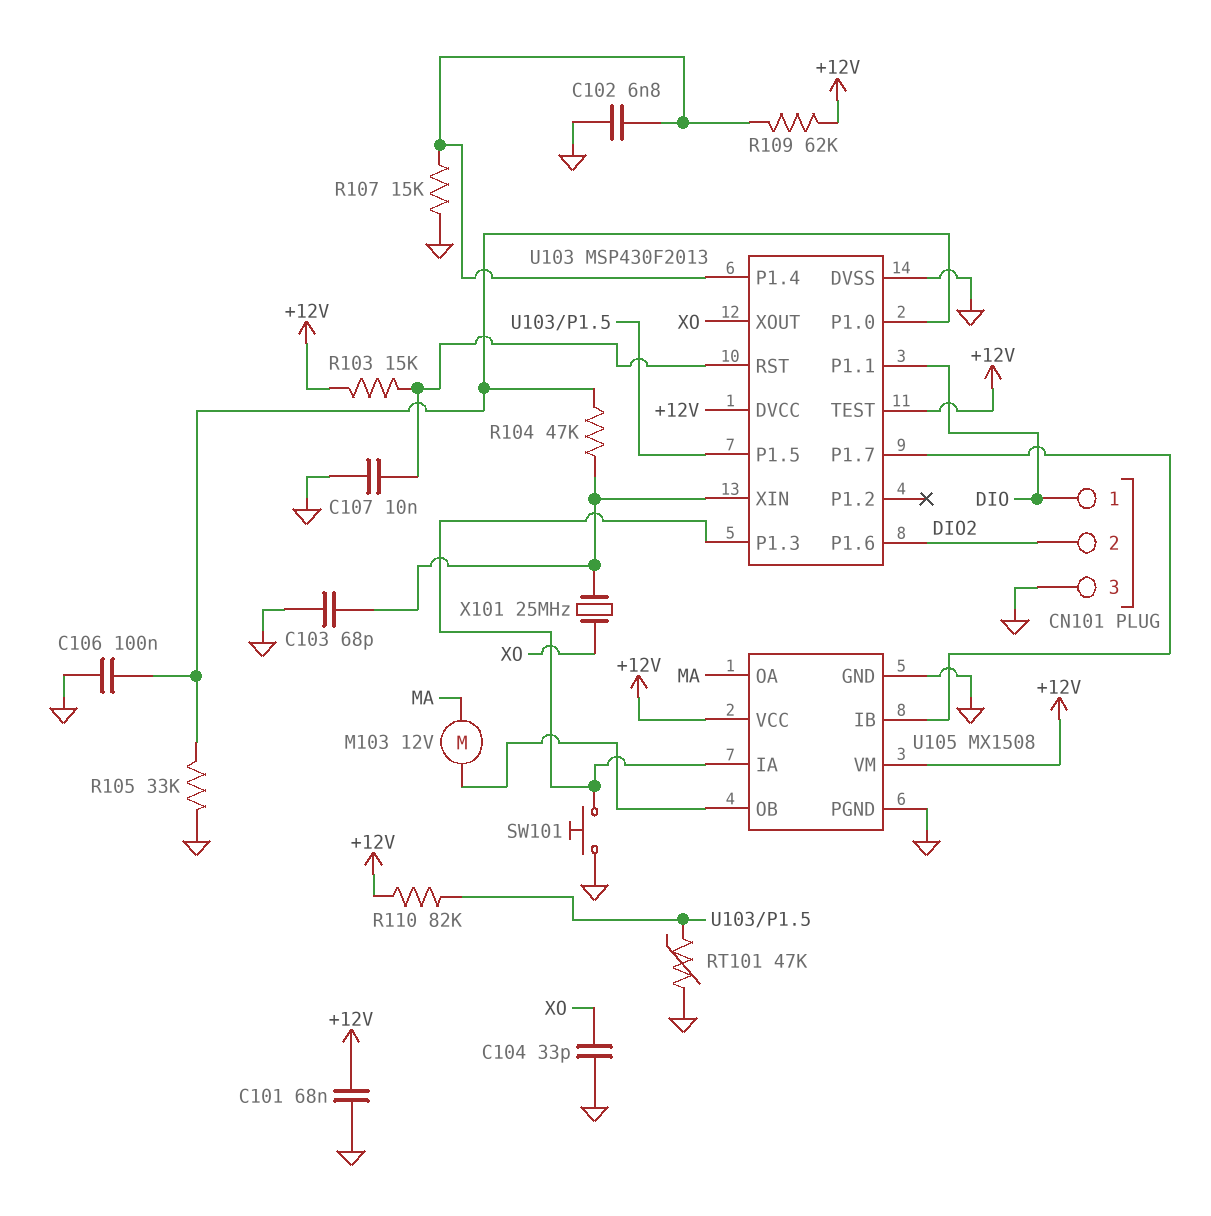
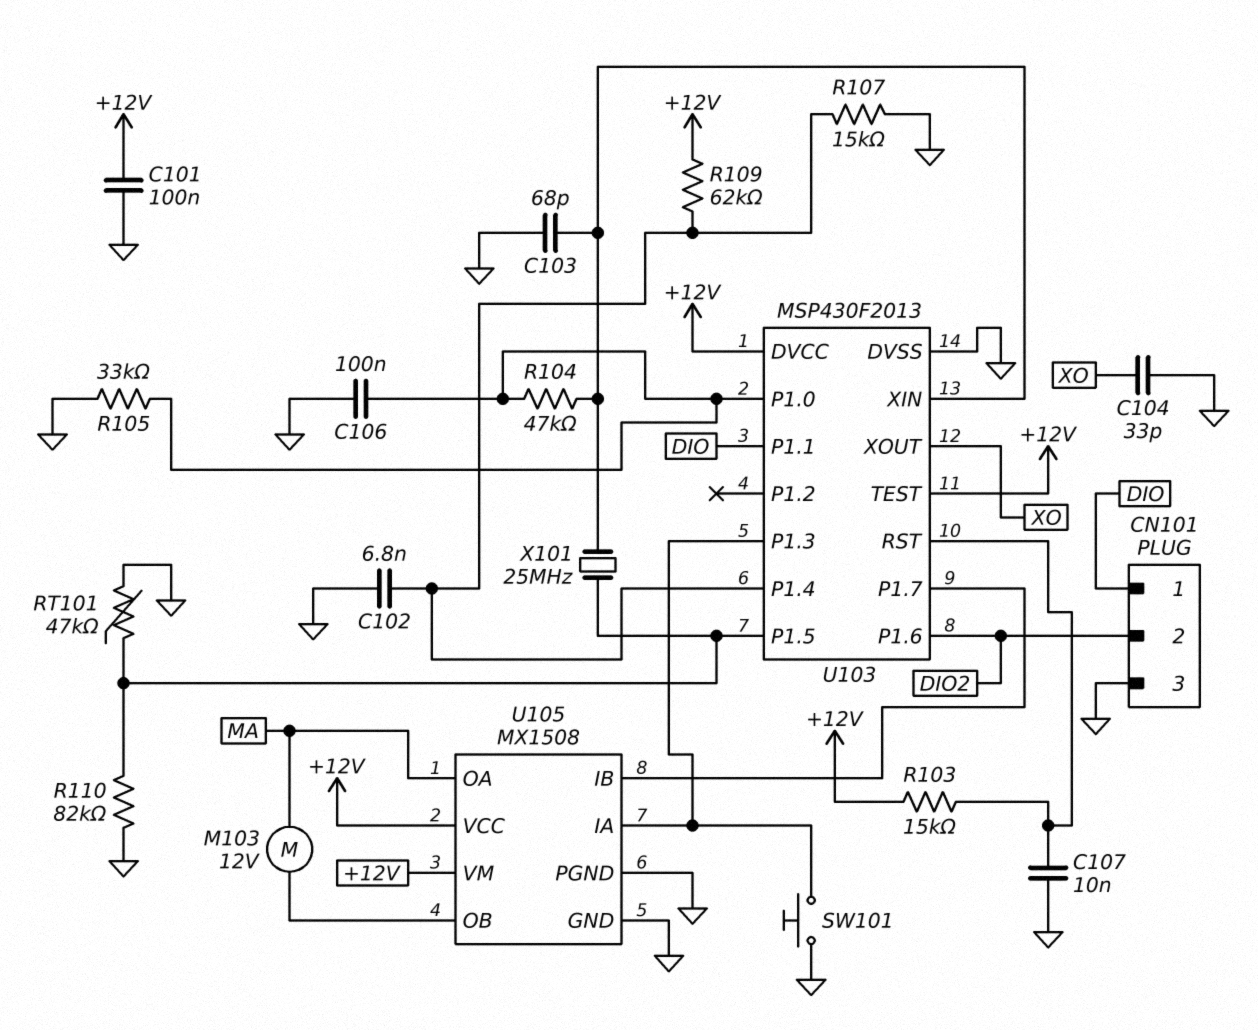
C101: 68nF (+12V, GND) -> 100nF (+12V, GND)
R110: 82k (+12V, U103/P1.5) -> 82k (GND, U103/P1.5)
X101: 25MHz (U103/XIN, XO) -> 25MHz (U103/P1.5, U103/XIN)

